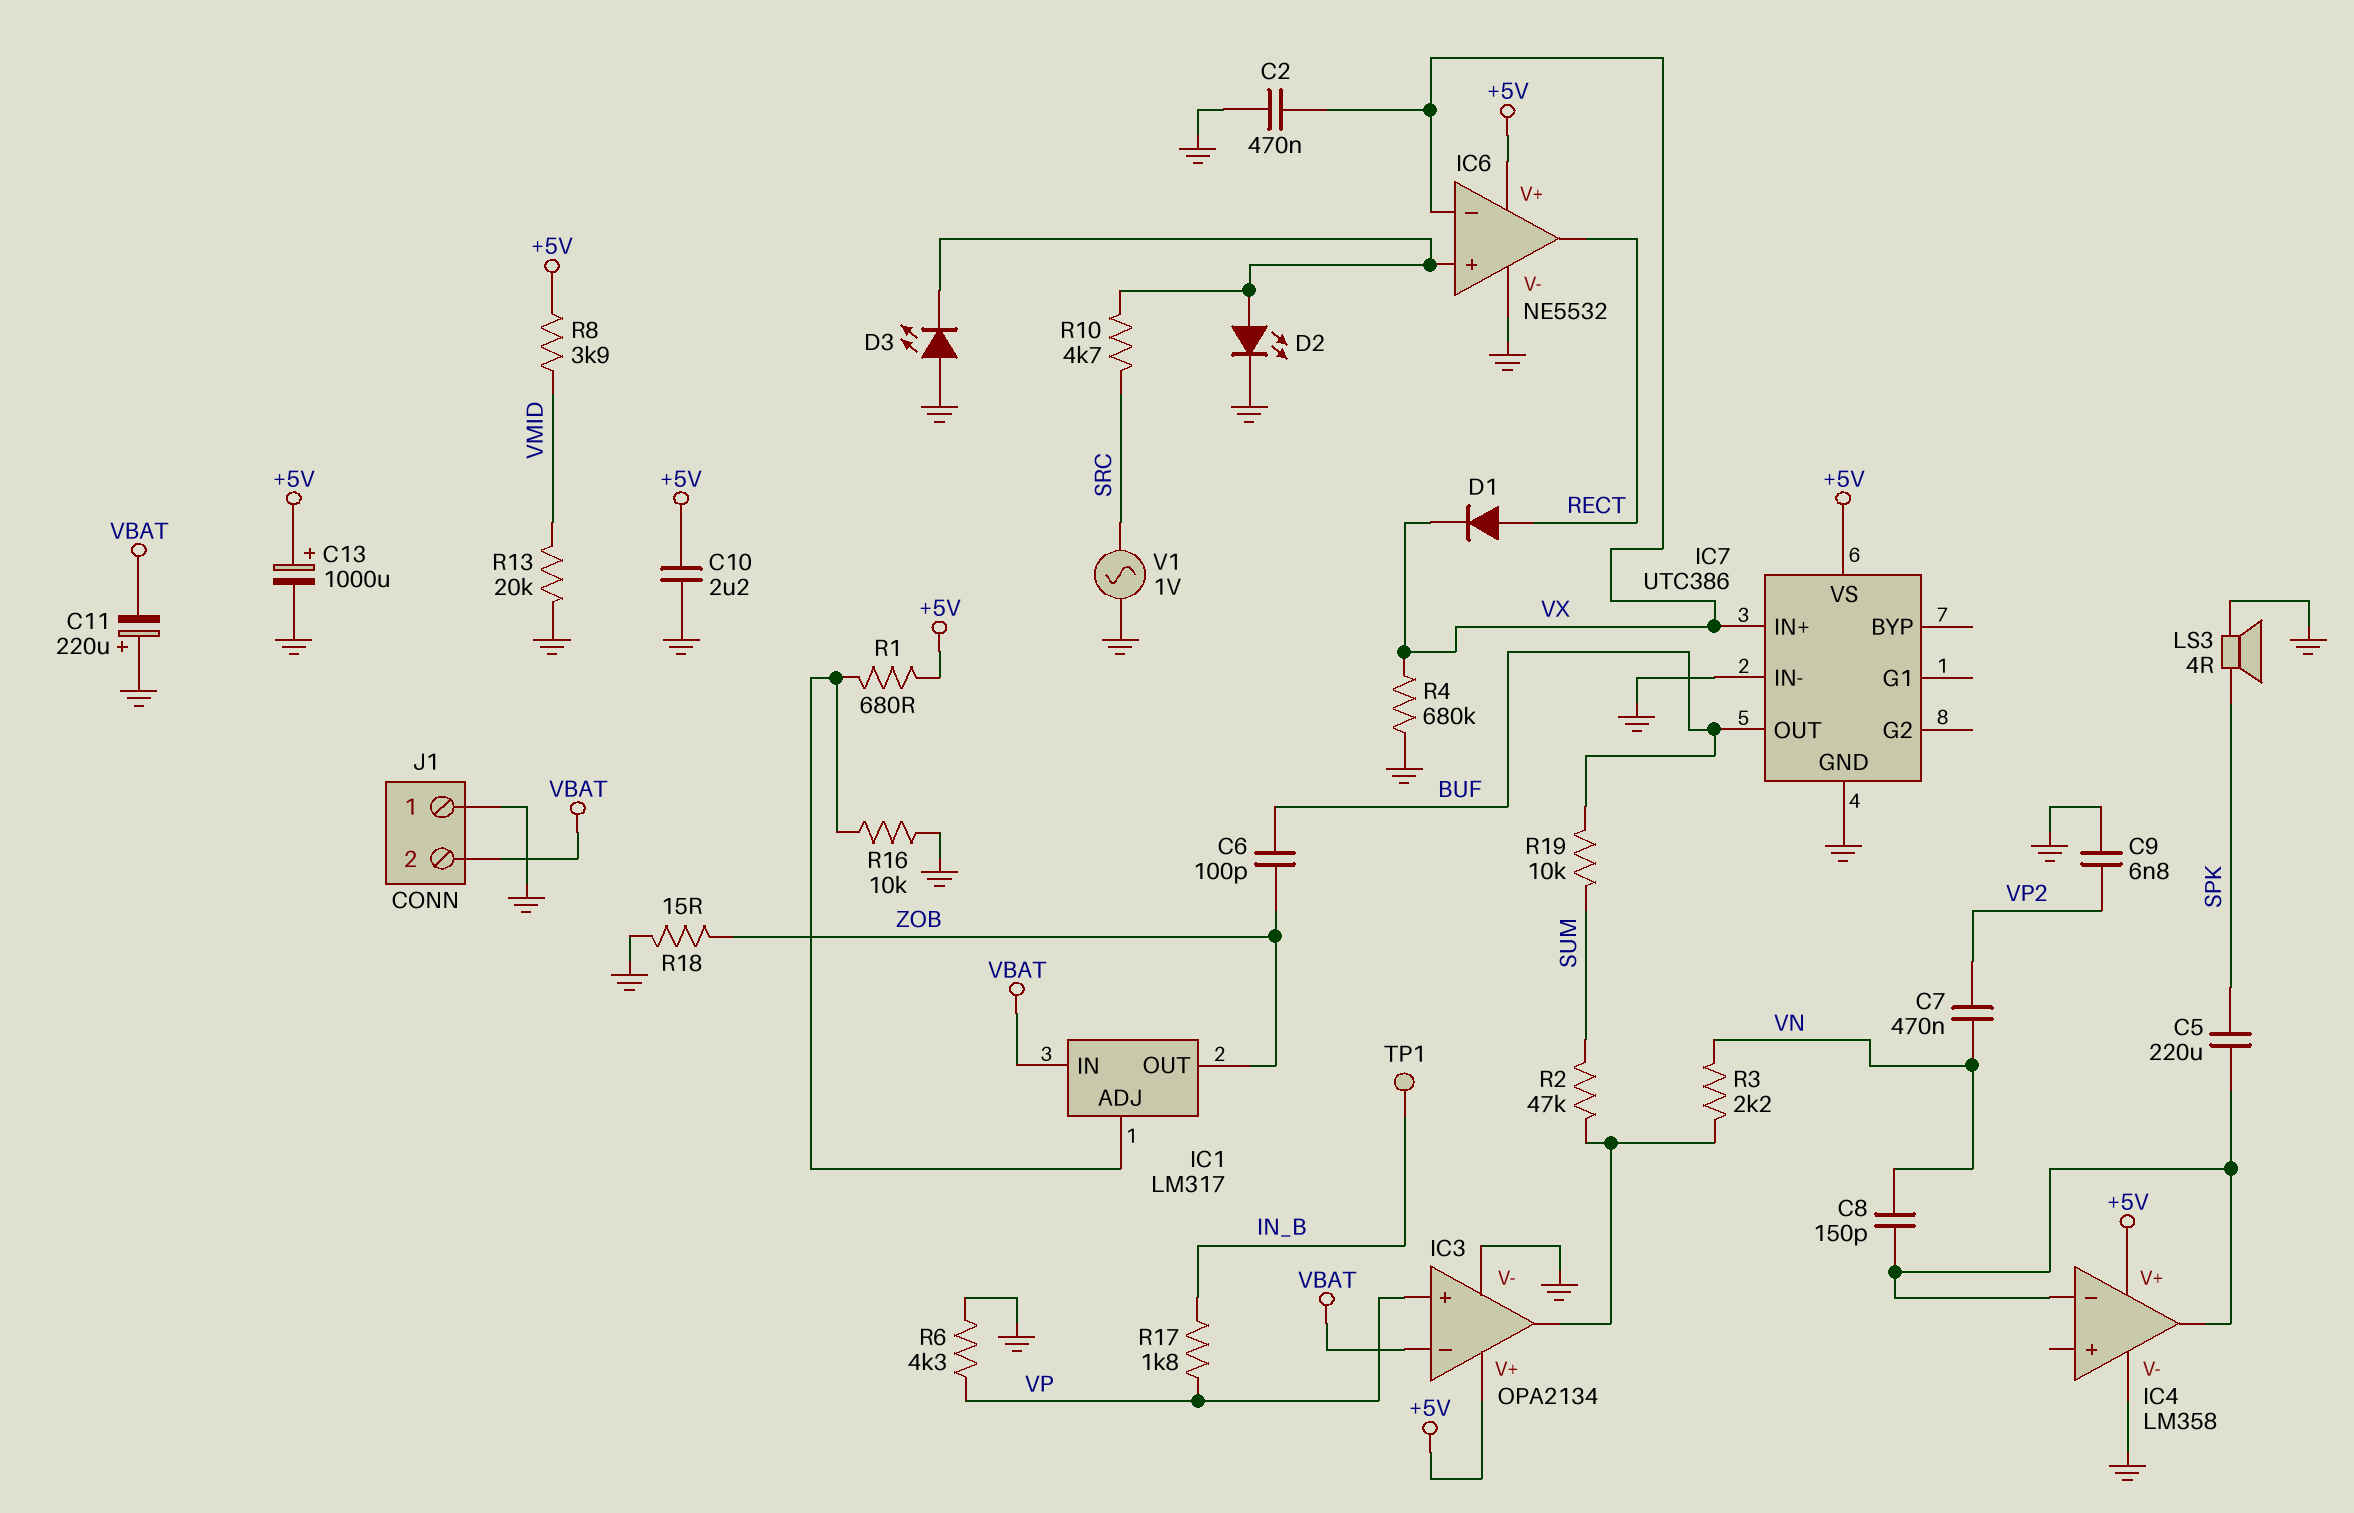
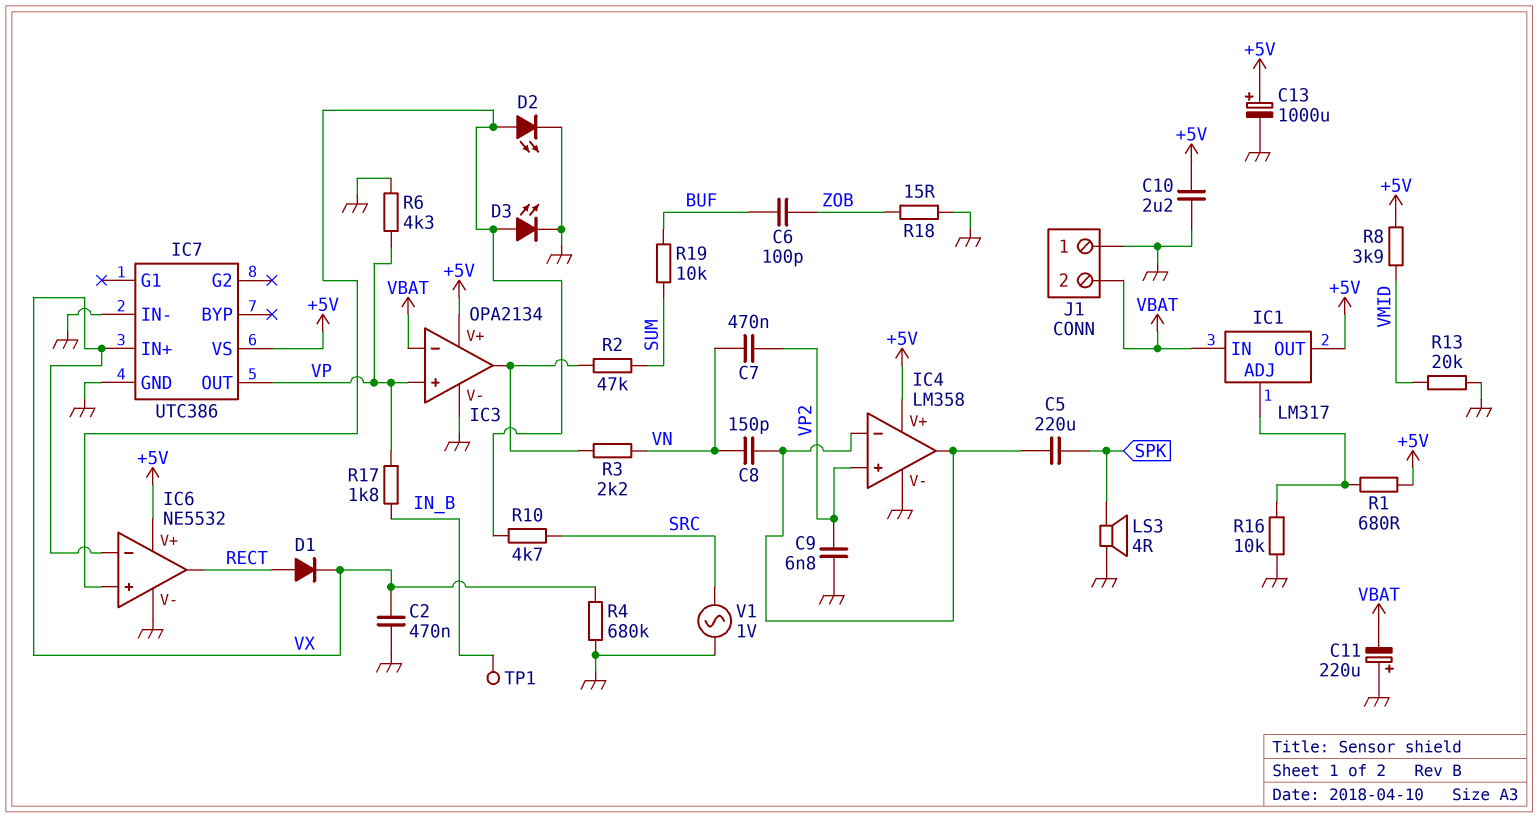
D3: LED (A GND, K IC6/in+) -> LED (A IC6/in+, K GND)
IC1 pin OUT: ZOB -> +5V
IC4 pin in+: none -> VP2
IC7 pin OUT: BUF -> VP

